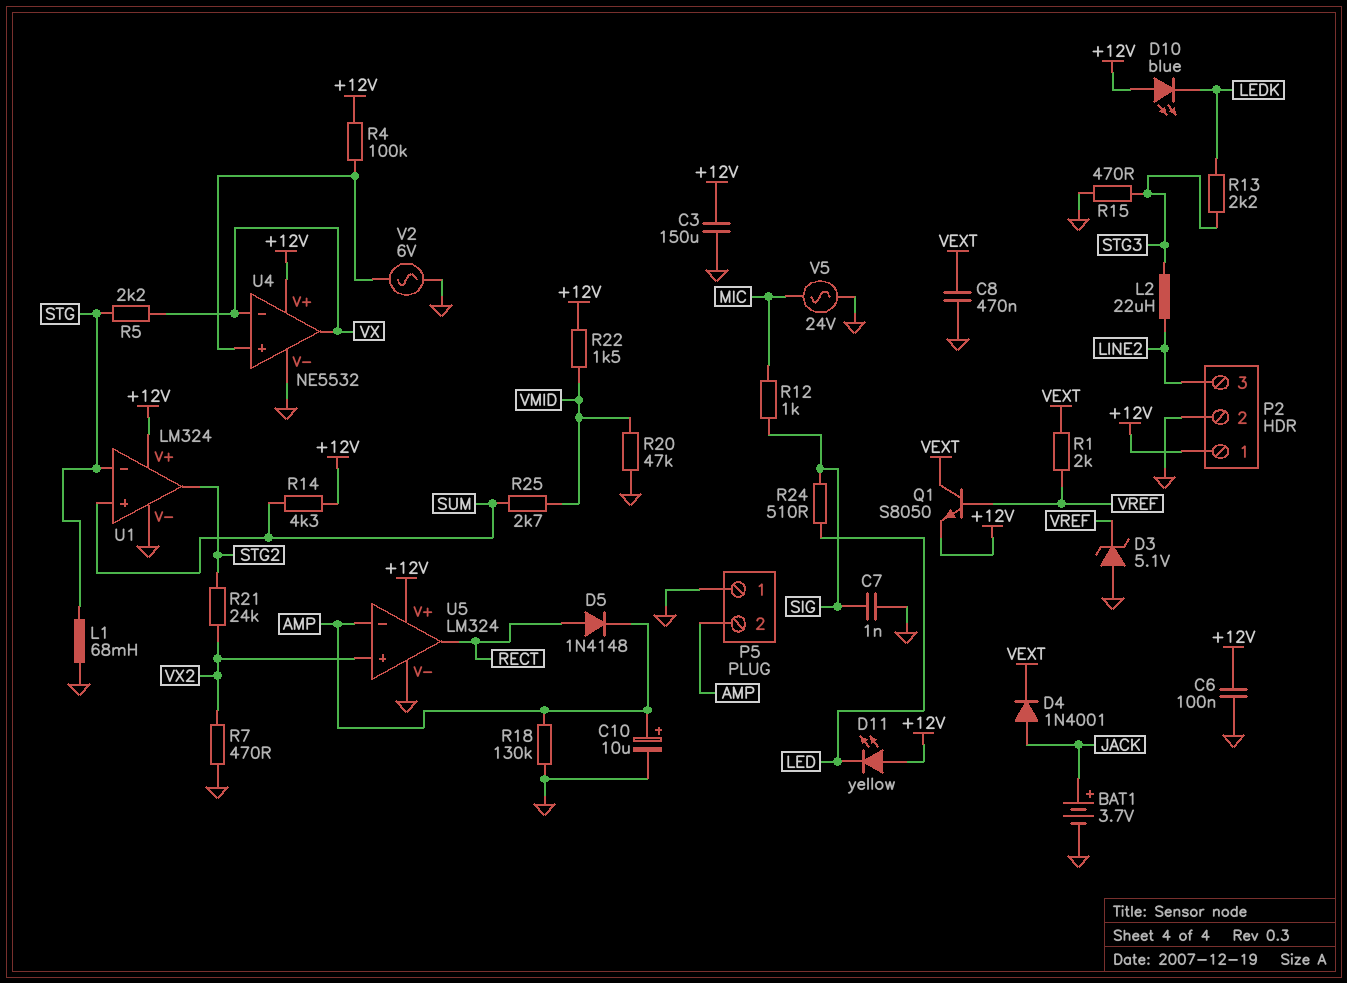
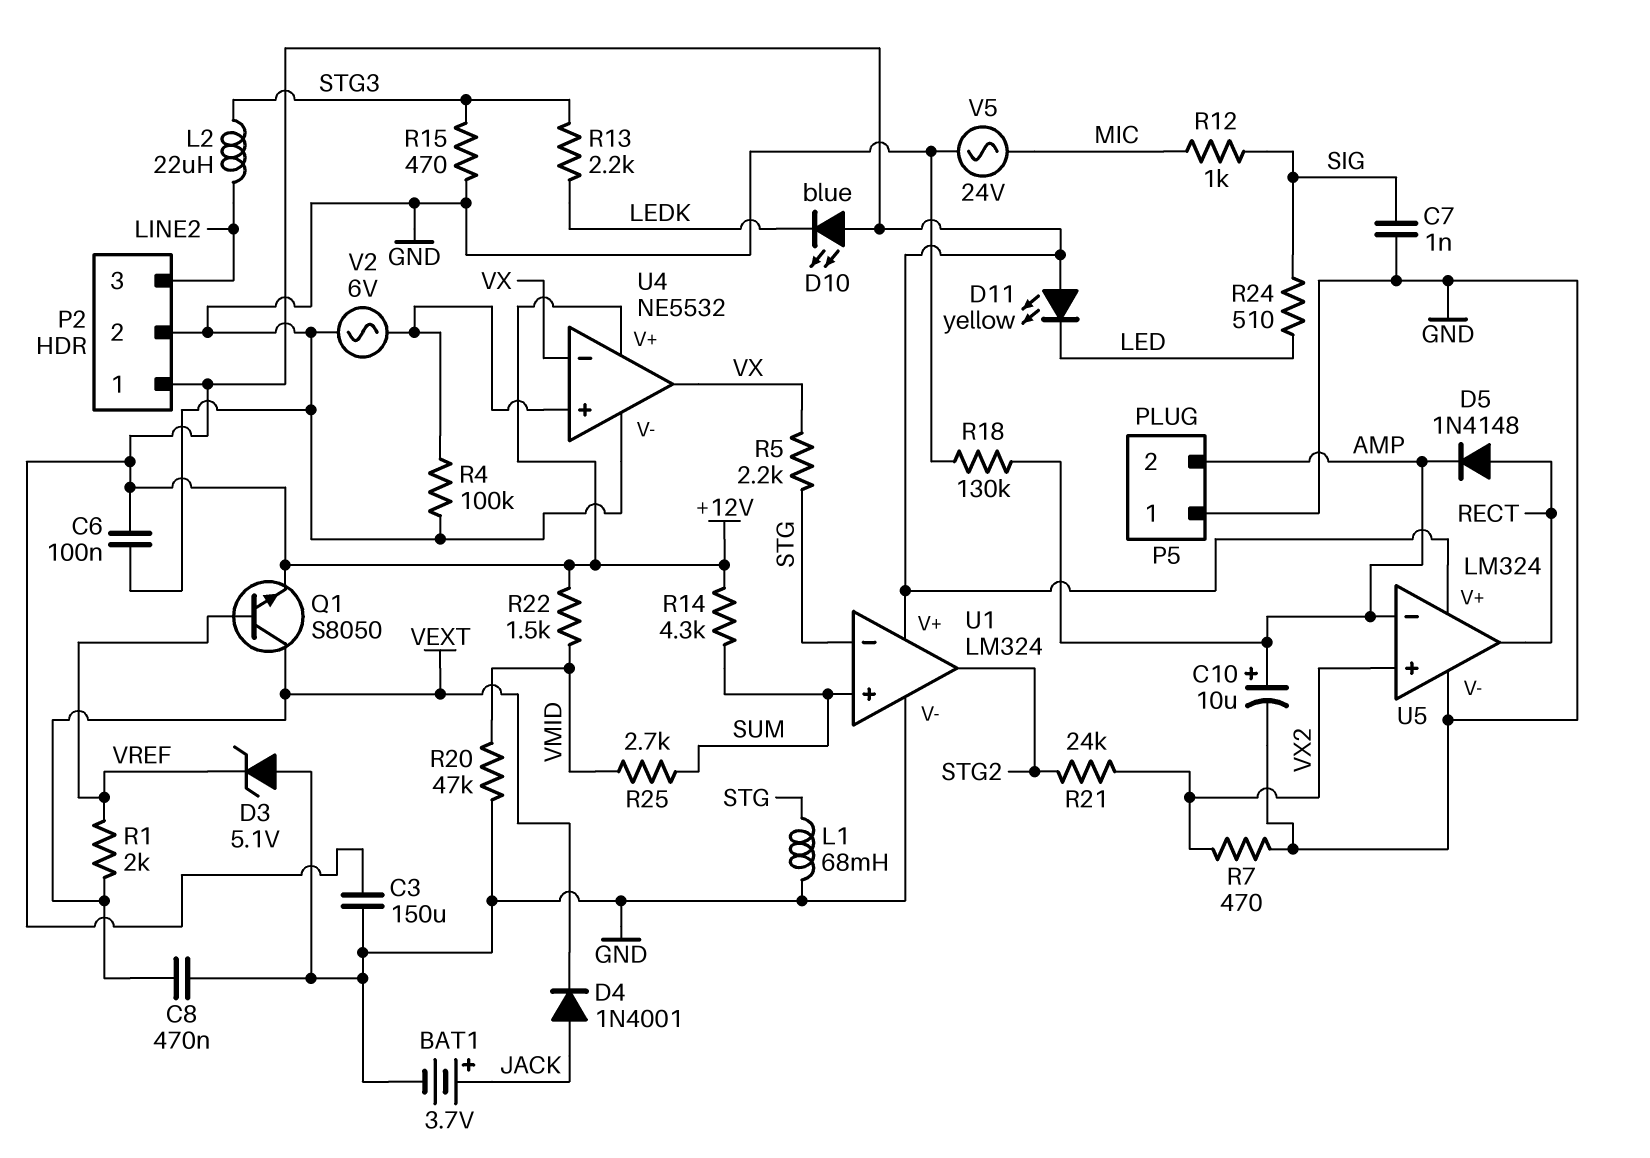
R4: 100k (+12V, U4/in+) -> 100k (GND, U4/in+)

